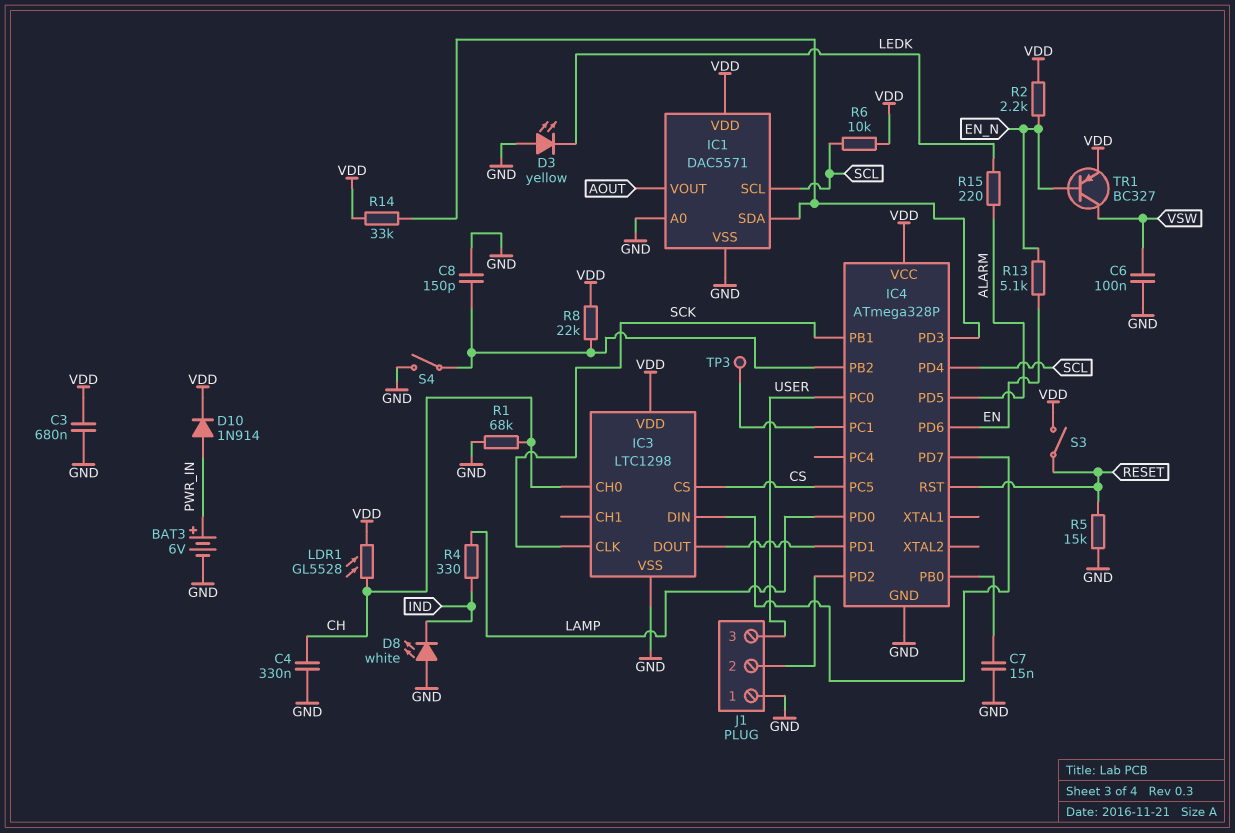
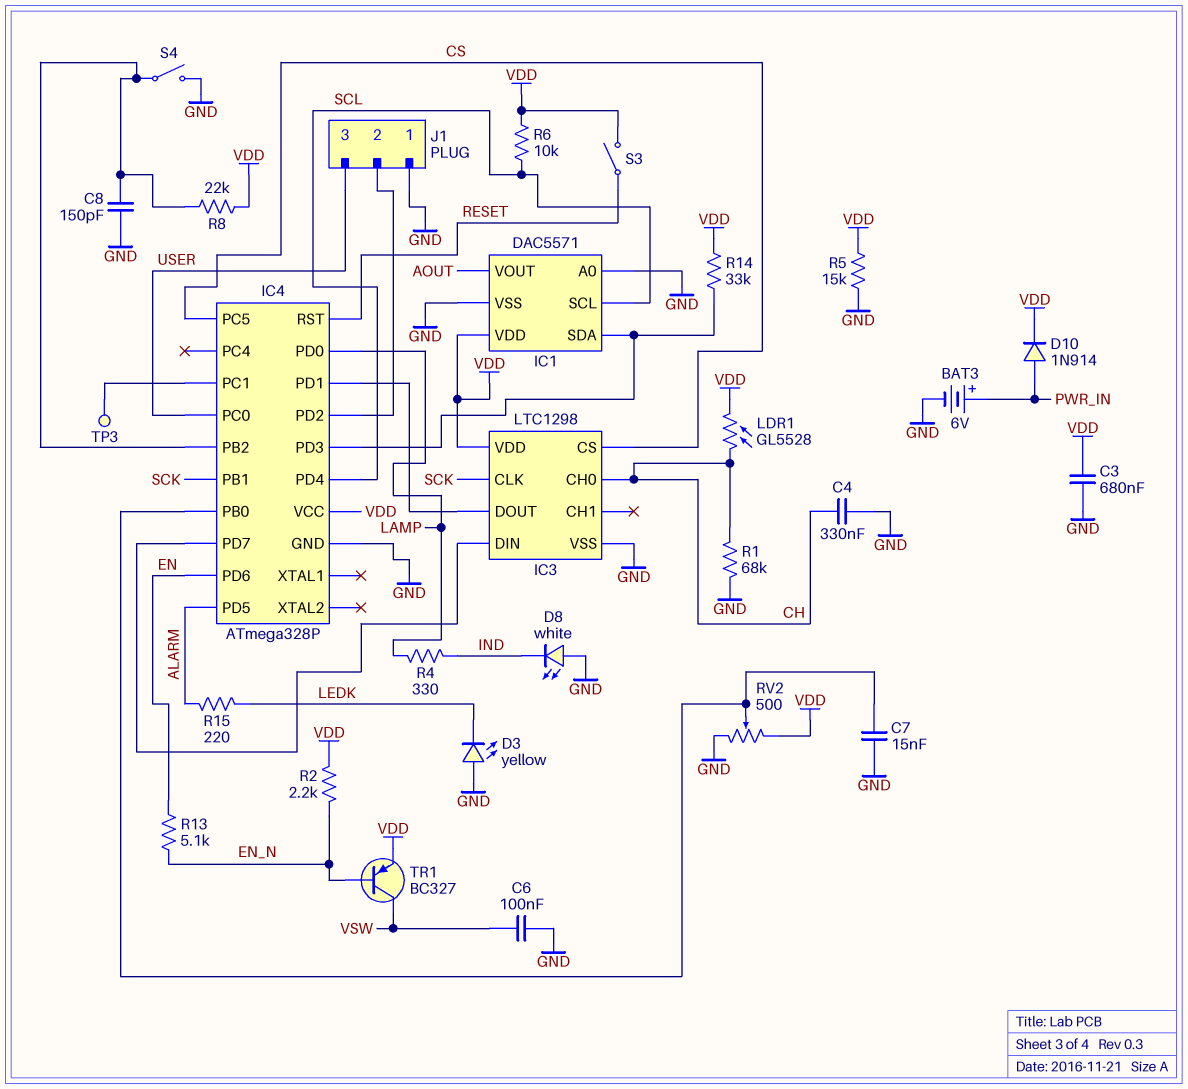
R5: 15k (GND, RESET) -> 15k (GND, VDD)
RV2: none -> 500 (GND, VDD, wiper IC4/PB0)

